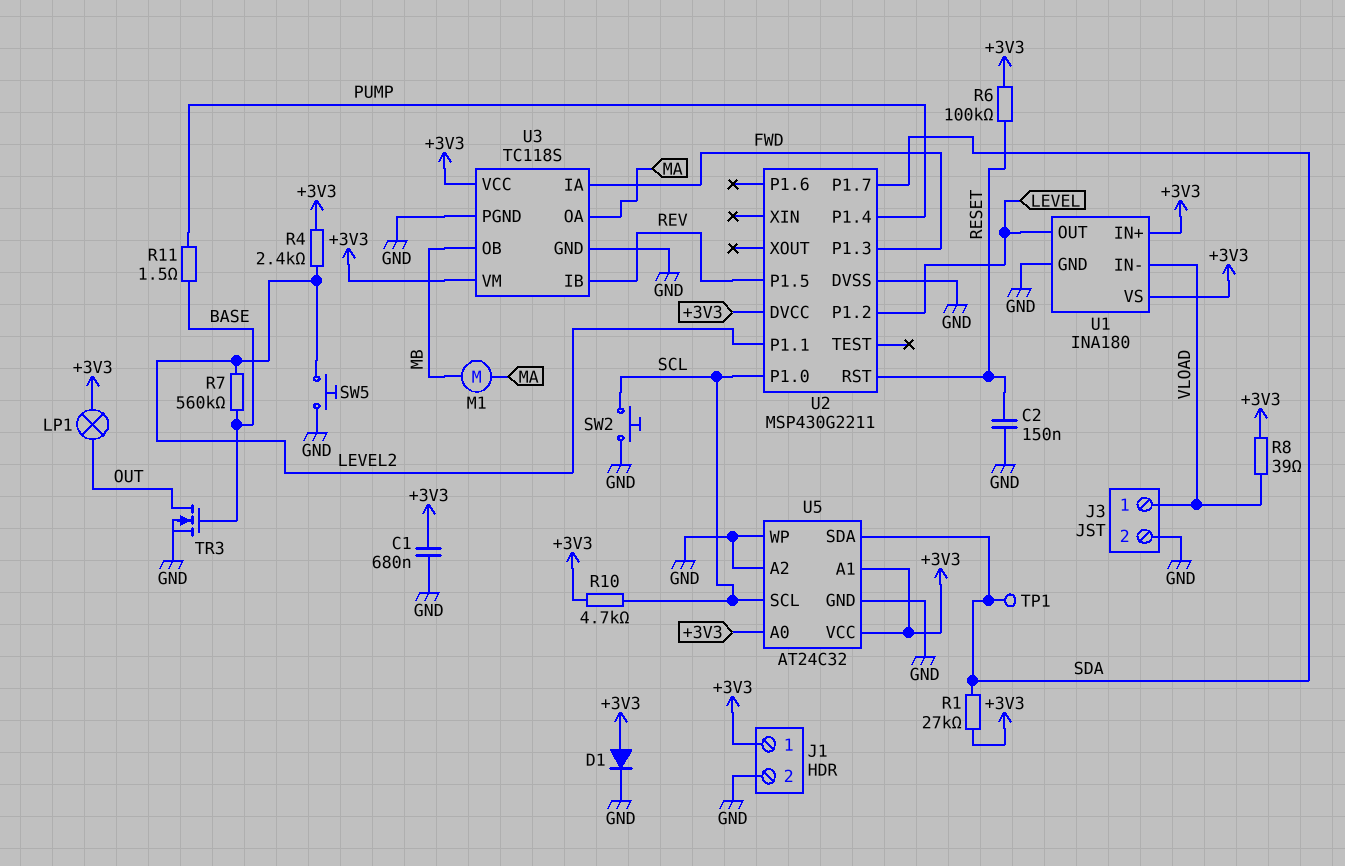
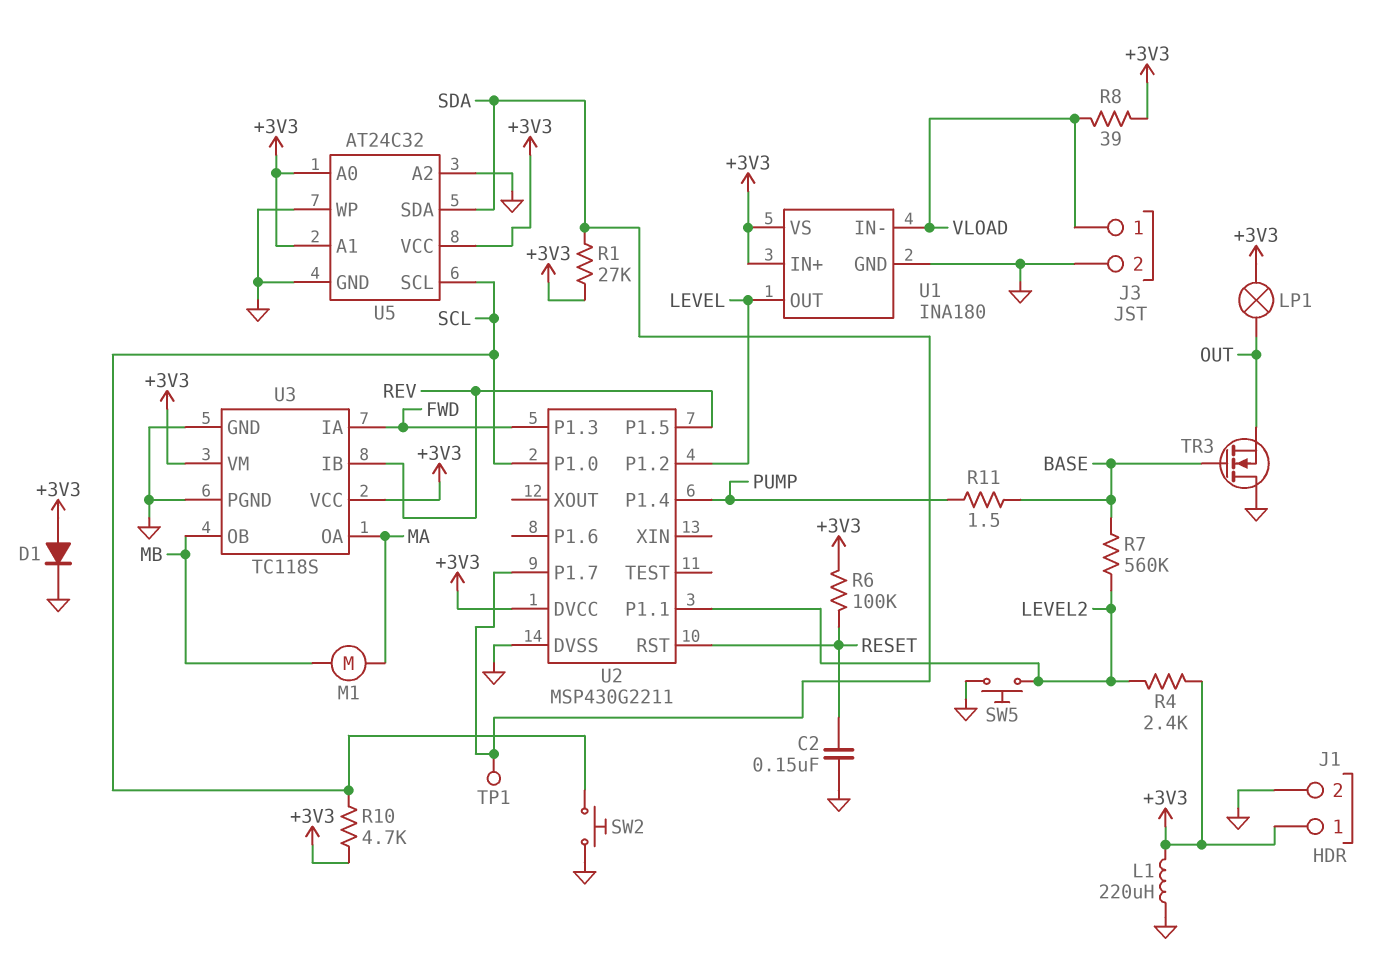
C1: 680nF (+3V3, GND) -> none
L1: none -> 220uH (+3V3, GND)
TR3: NMOS (G BASE, D OUT, S GND) -> NMOS (G BASE, D GND, S OUT)

